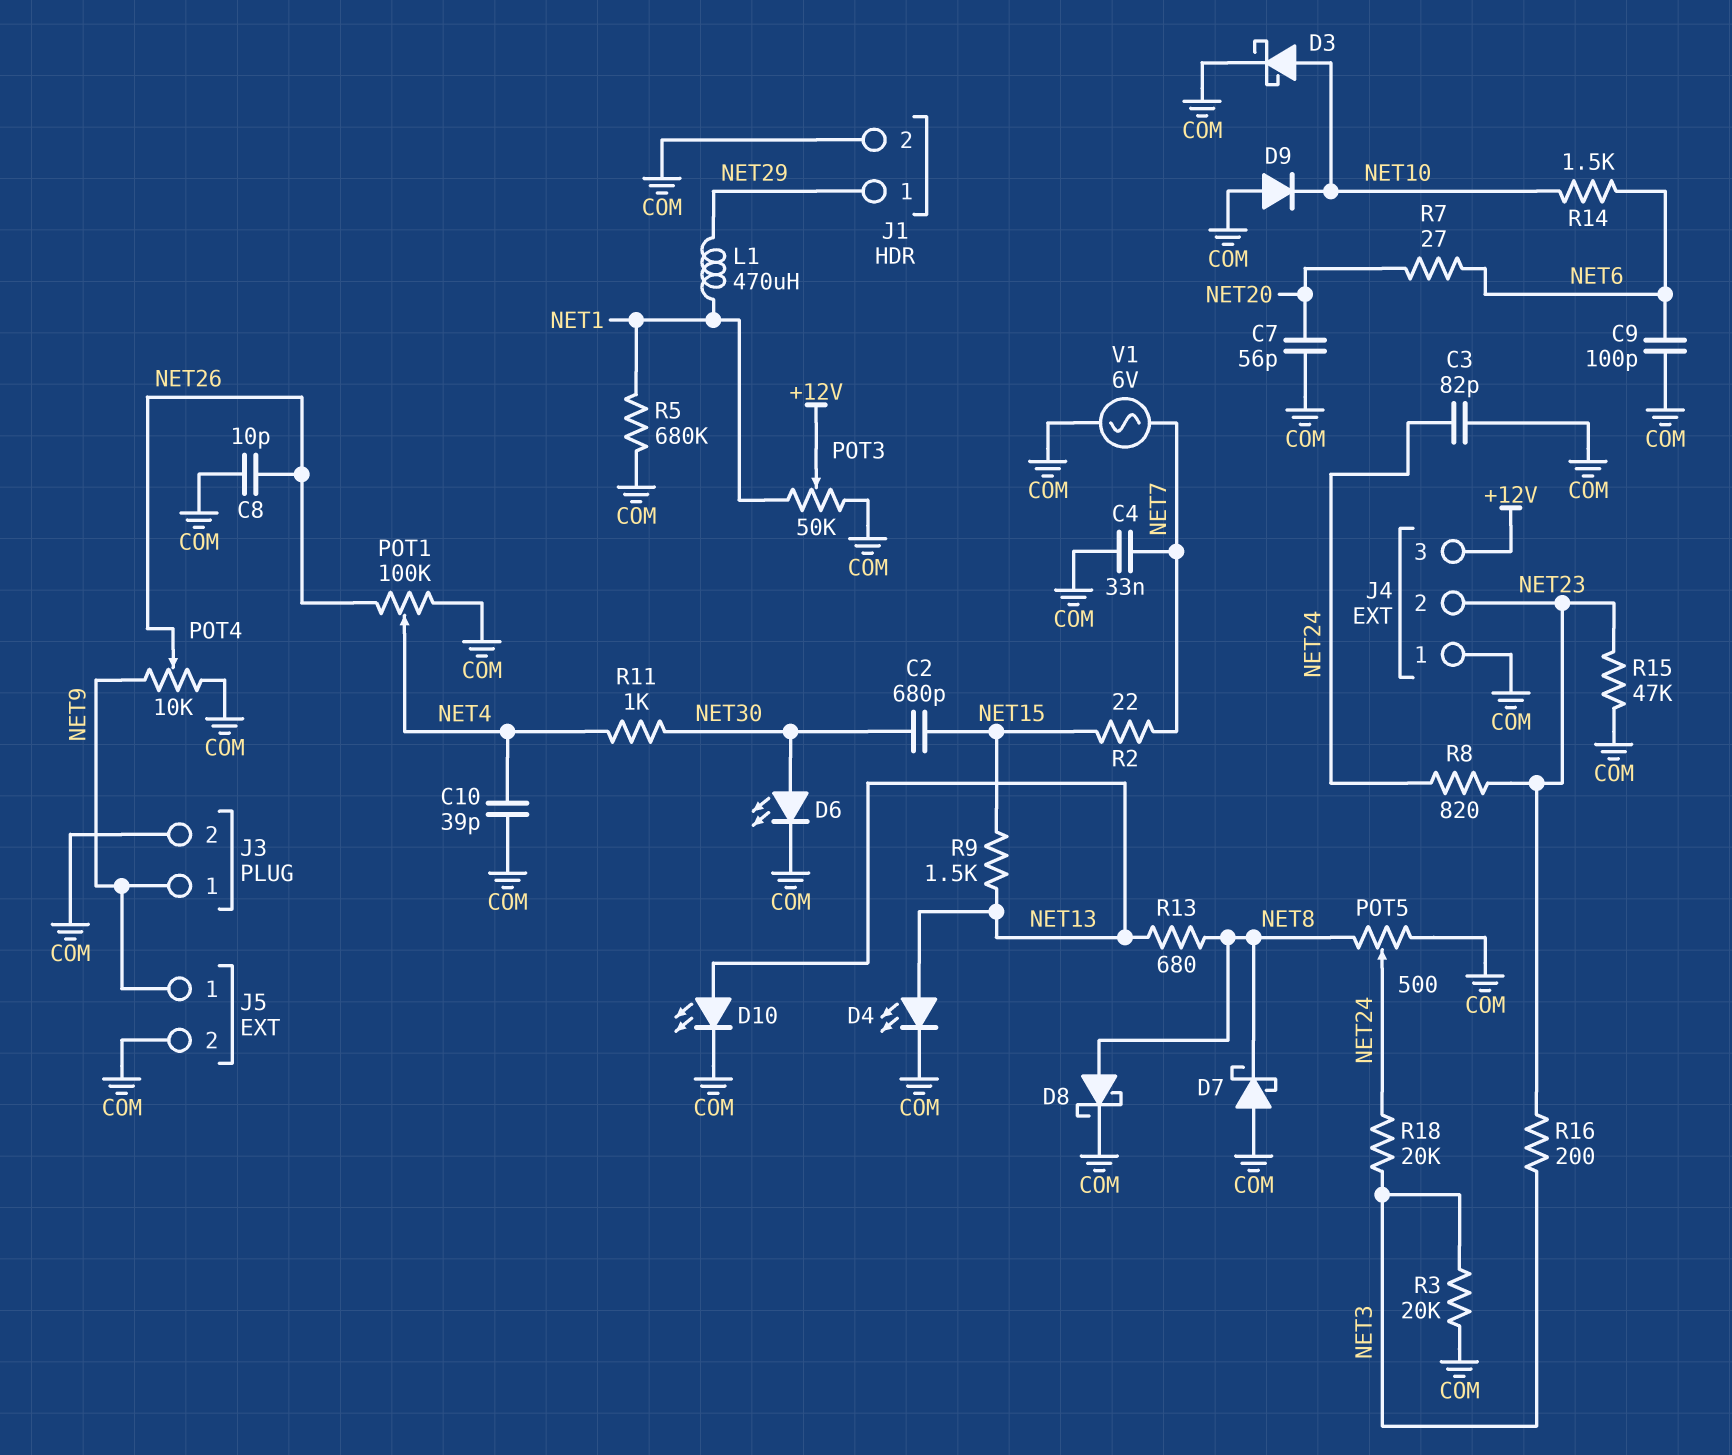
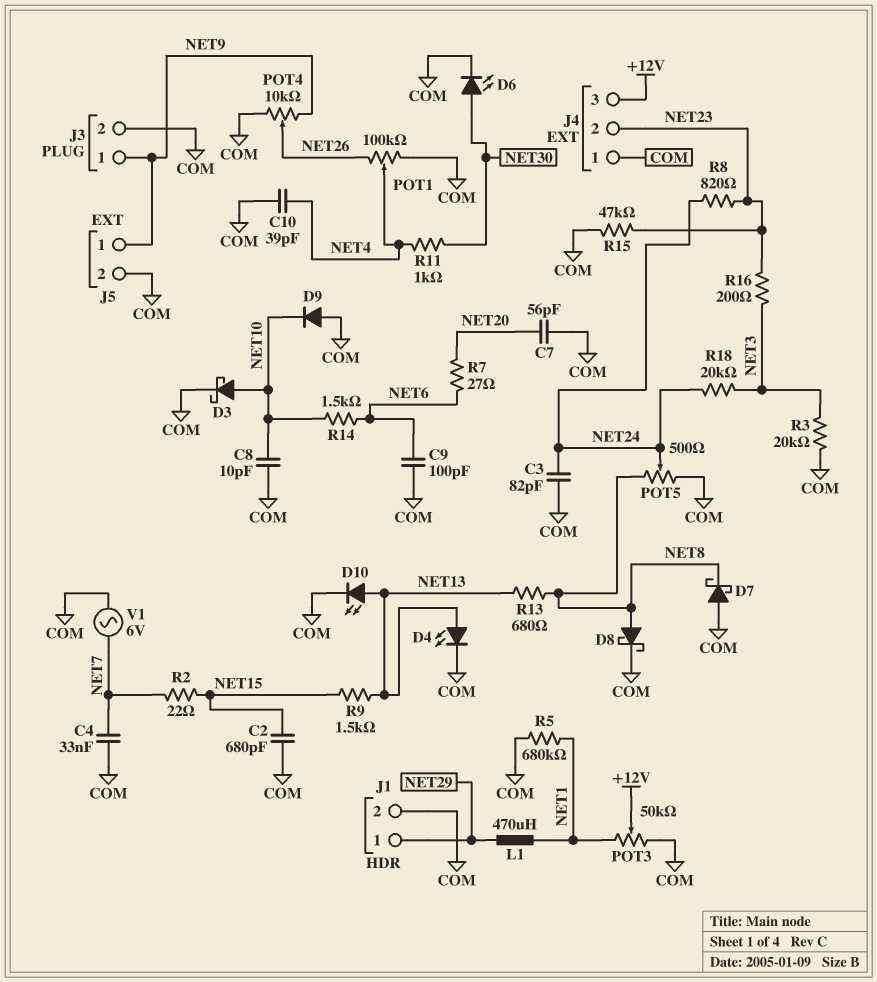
C2: 680pF (NET15, NET30) -> 680pF (COM, NET15)
C8: 10pF (COM, NET26) -> 10pF (COM, NET10)

